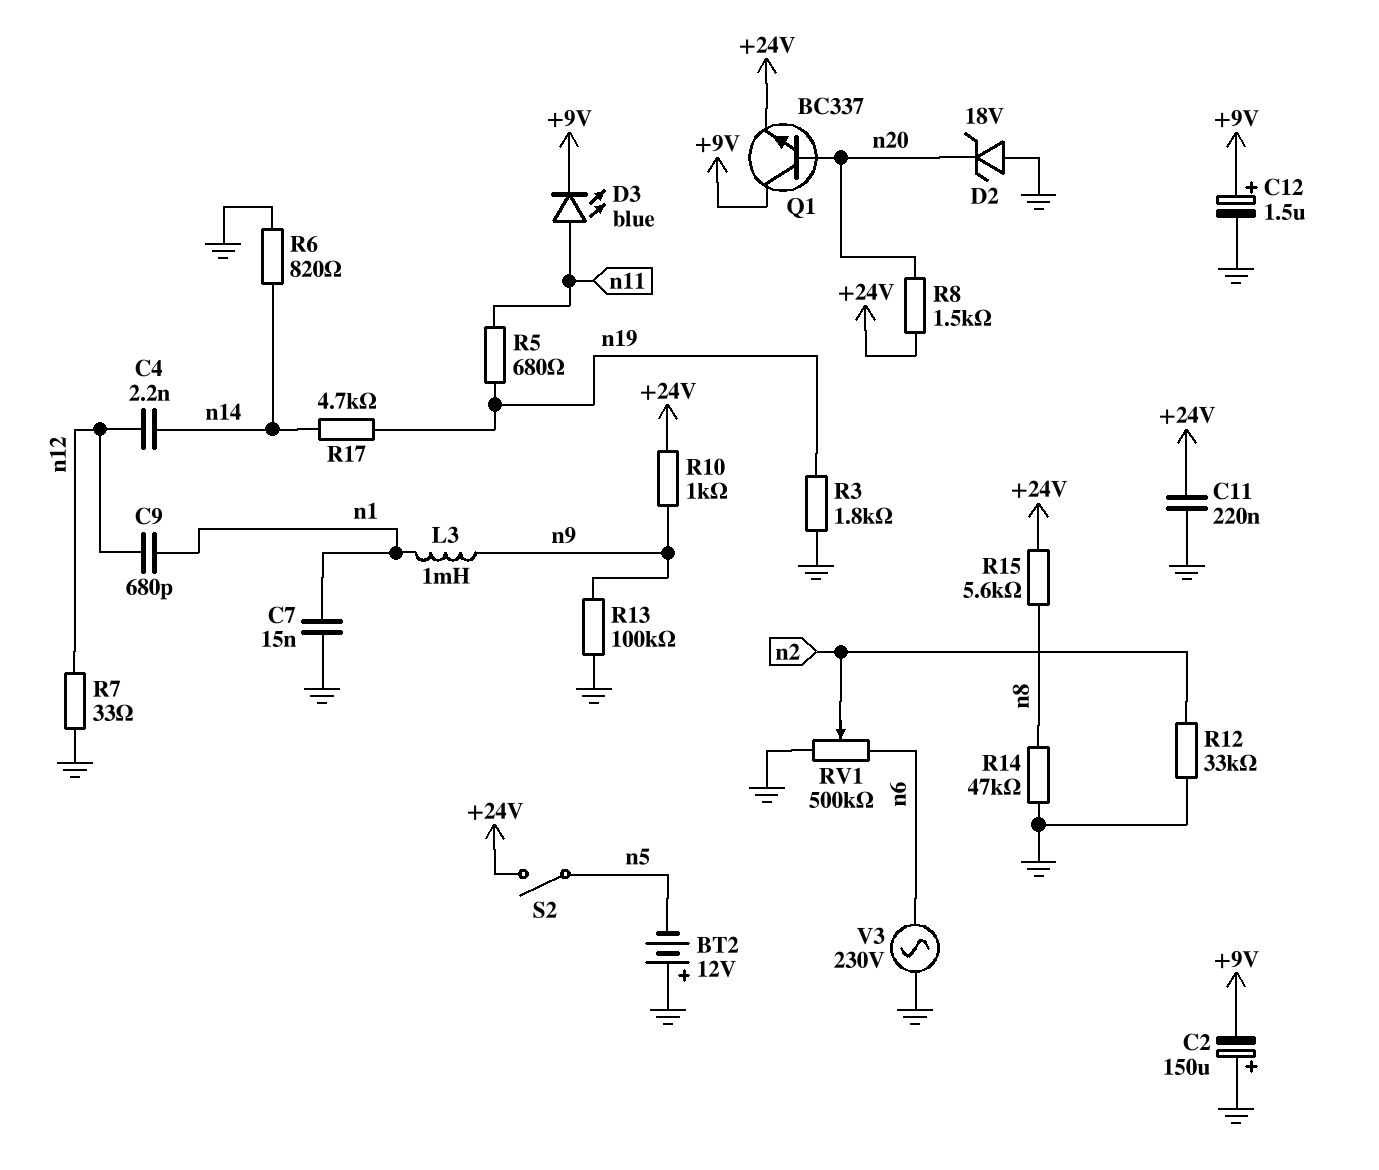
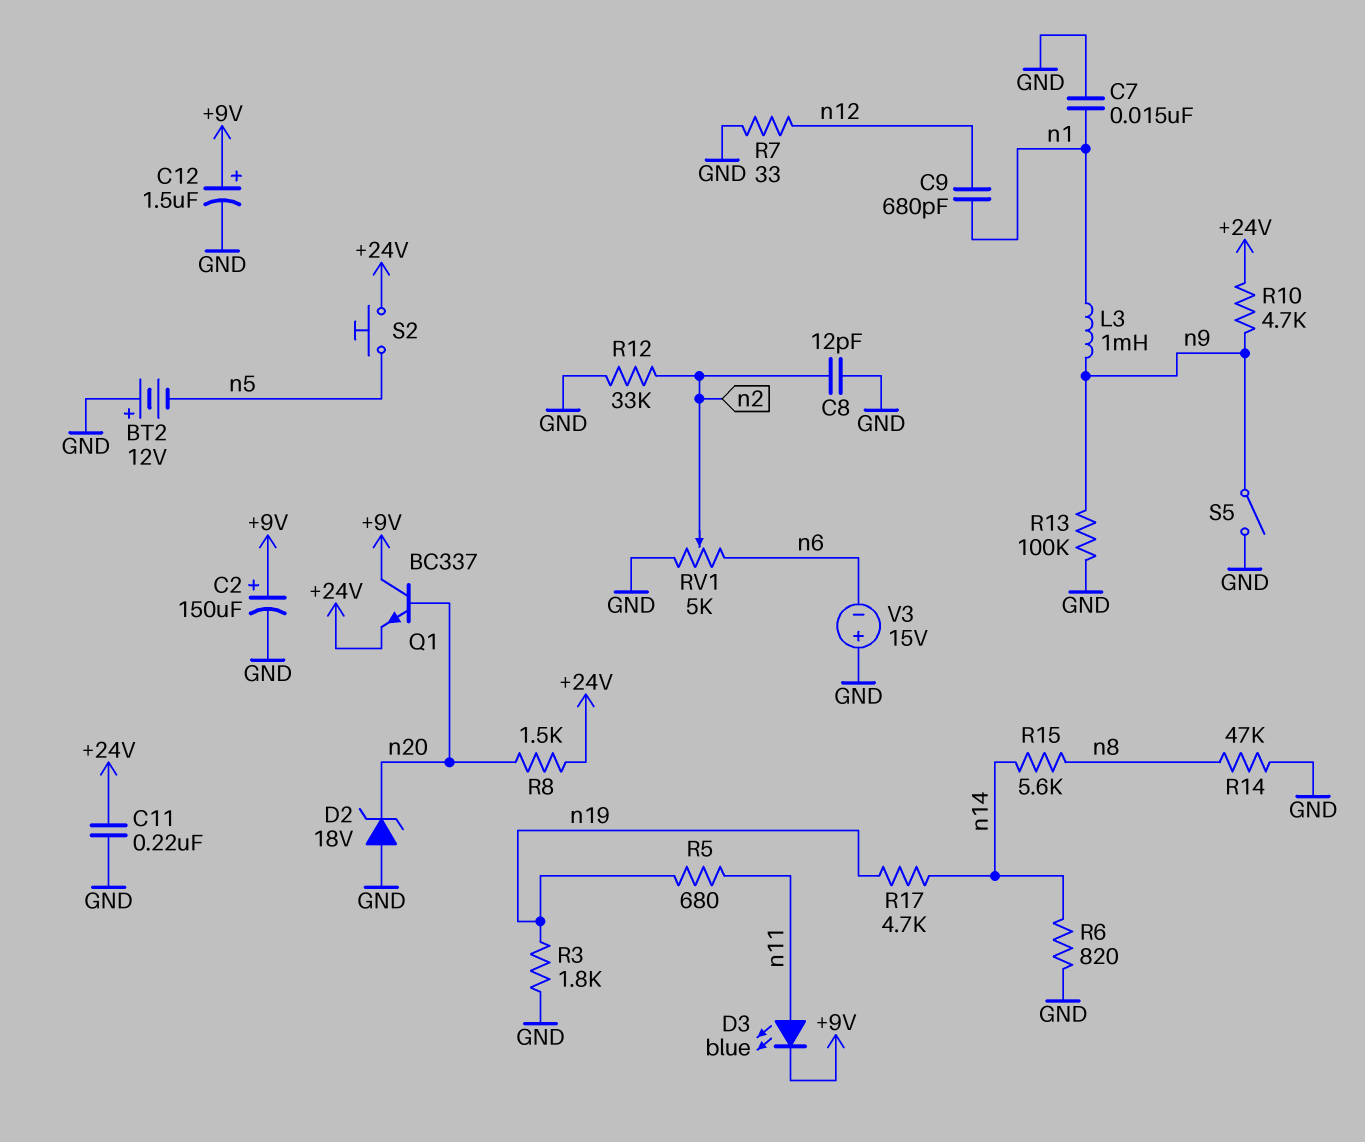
C2: 150uF (plus GND, minus +9V) -> 150uF (plus +9V, minus GND)
C4: 2.2nF (n12, n14) -> none
C8: none -> 12pF (GND, n2)
R10: 1k (+24V, n9) -> 4.7k (+24V, n9)
R15: 5.6k (+24V, n8) -> 5.6k (n8, n14)
RV1: 500k (GND, n6, wiper n2) -> 5k (GND, n6, wiper n2)
S2: switch (+24V, n5) -> button (+24V, n5)
S5: none -> switch (GND, n9)
V3: AC 230V (GND, n6) -> 15V (plus GND, minus n6)

